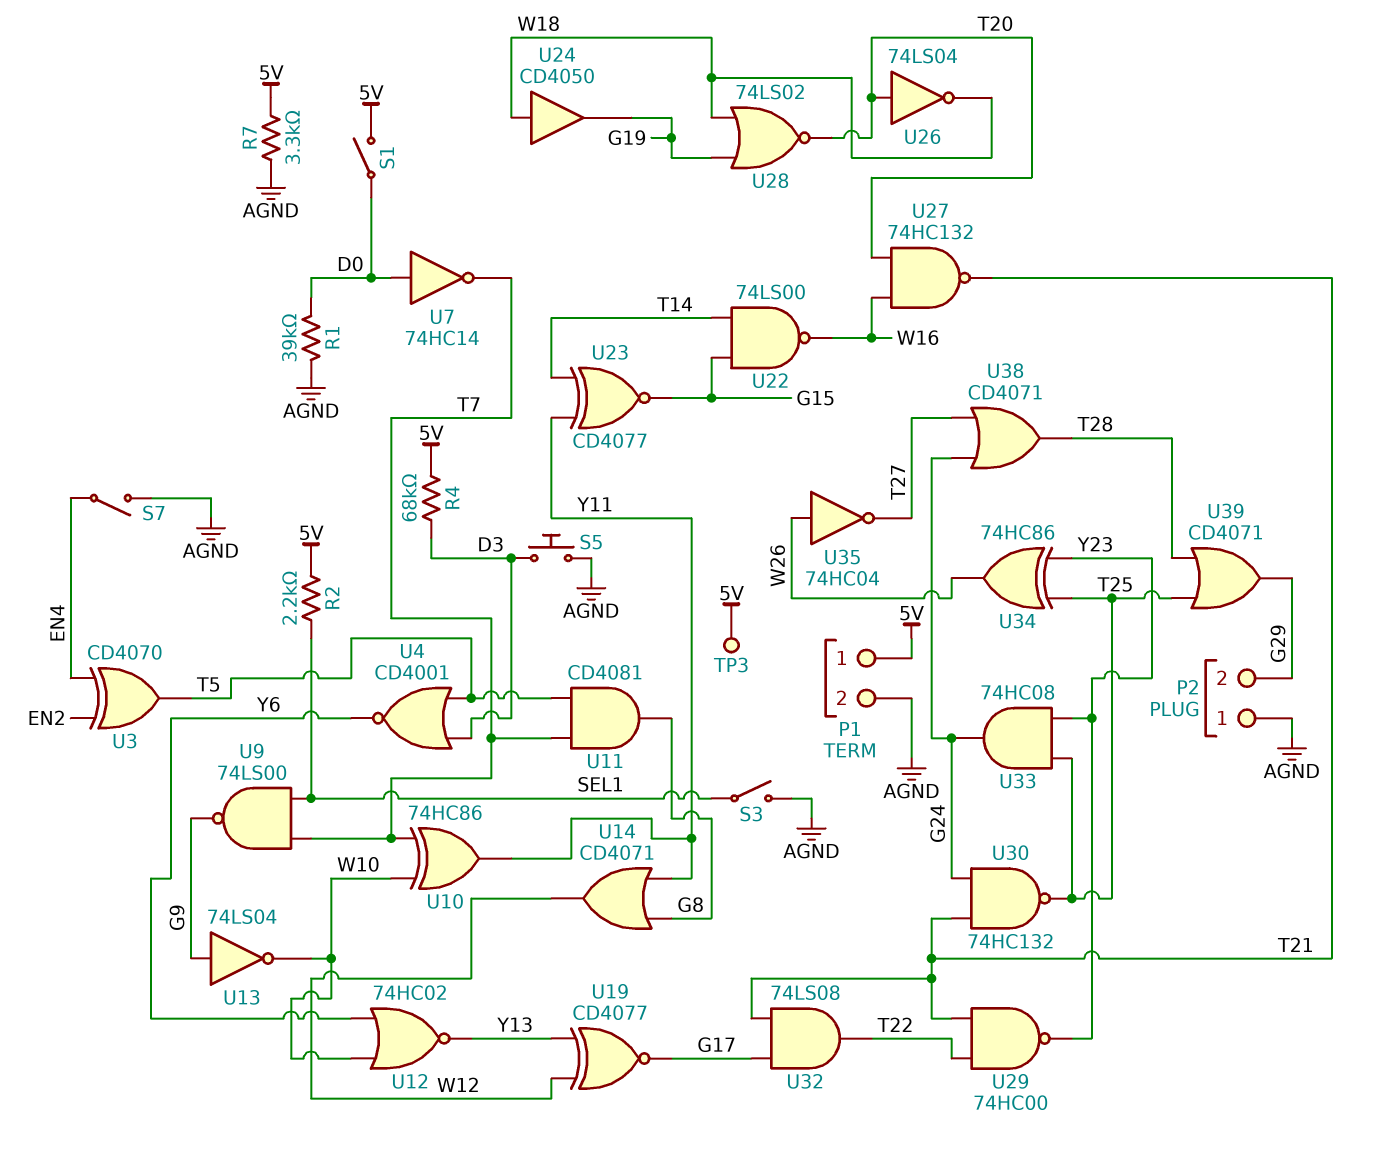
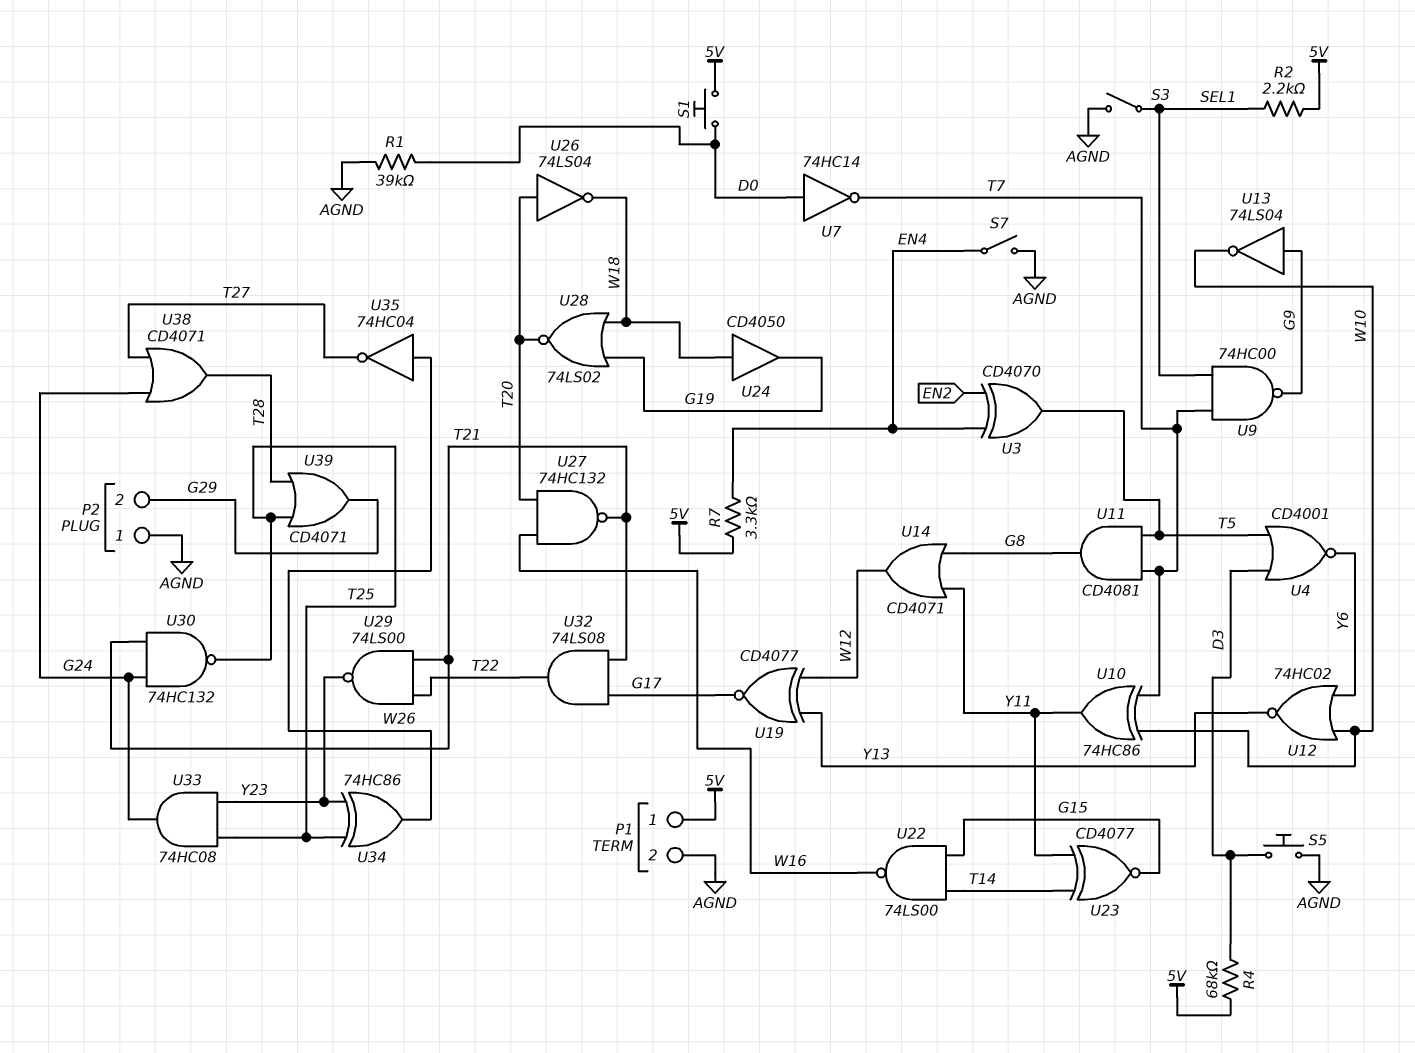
R7: 3.3k (5V, AGND) -> 3.3k (5V, EN4)
S1: switch (5V, D0) -> button (5V, D0)
TP3: test point (5V) -> none
U9: NAND 74LS00 (in SEL1, in T7, out G9) -> NAND 74HC00 (in SEL1, in T7, out G9)
U29: NAND 74HC00 (in T21, in T22, out Y23) -> NAND 74LS00 (in T21, in T22, out Y23)

